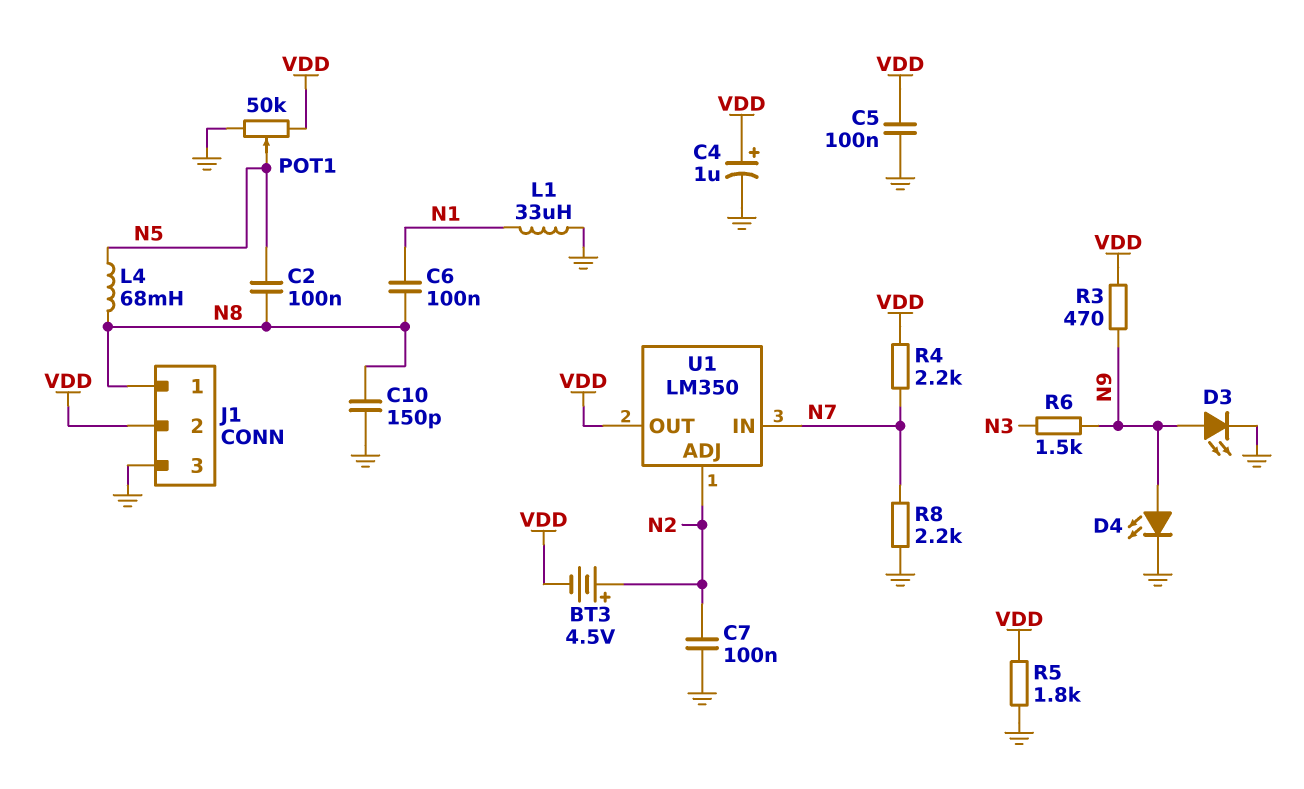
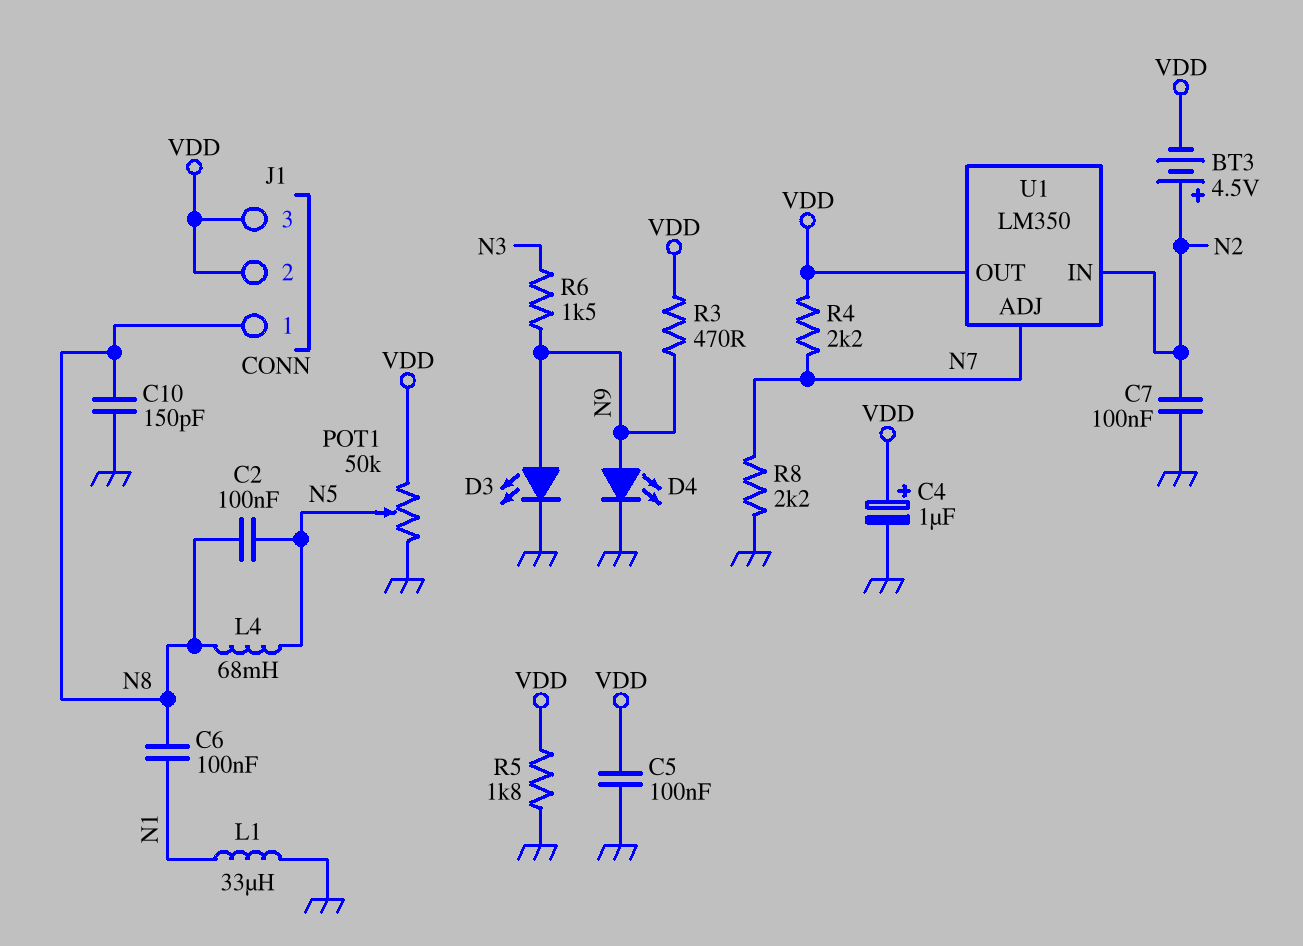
J1 pin 3: GND -> VDD
U1 pin ADJ: N2 -> N7
U1 pin IN: N7 -> N2

